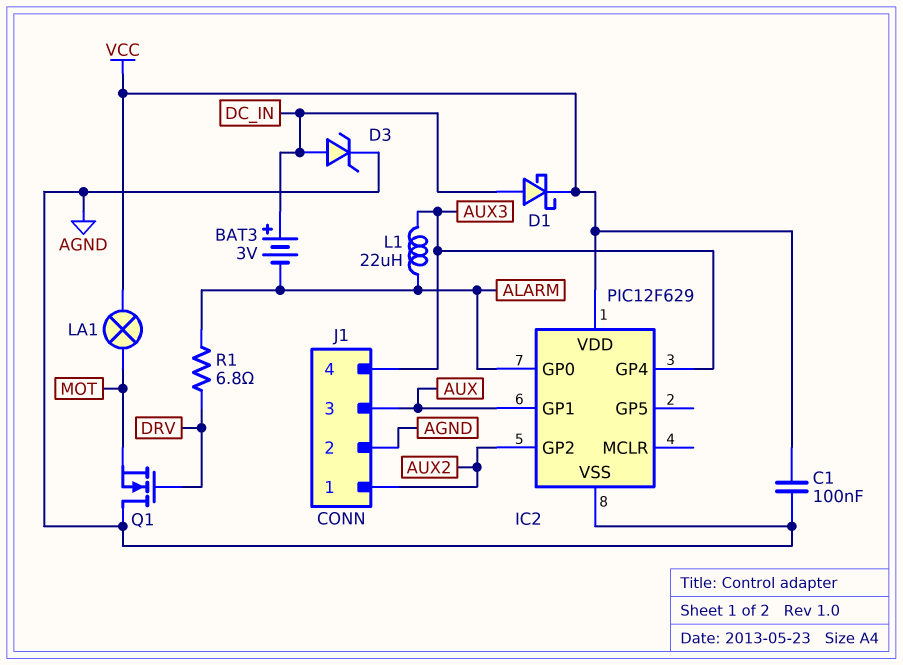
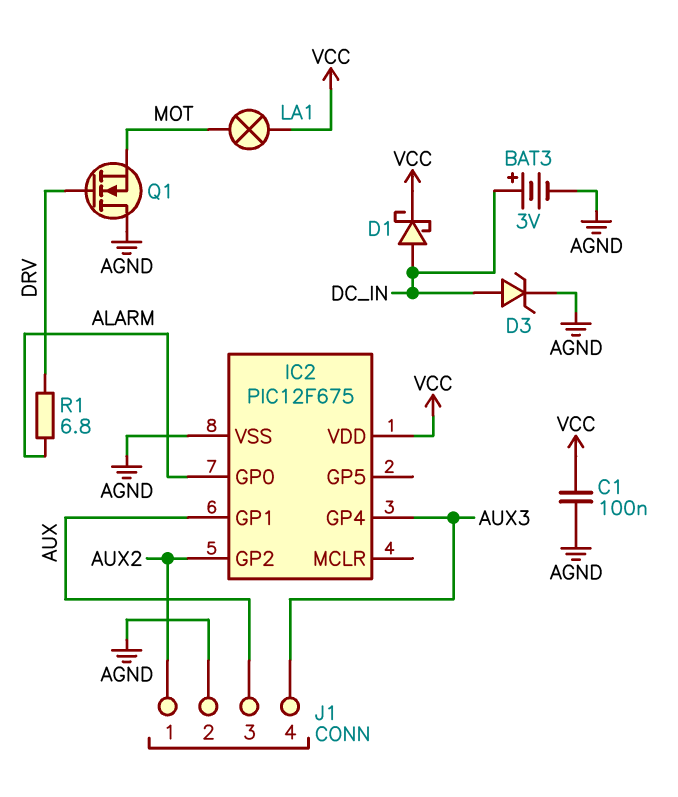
BAT3: 3V (plus DC_IN, minus ALARM) -> 3V (plus DC_IN, minus AGND)
IC2: PIC12F629 -> PIC12F675
L1: 22uH (ALARM, AUX3) -> none

